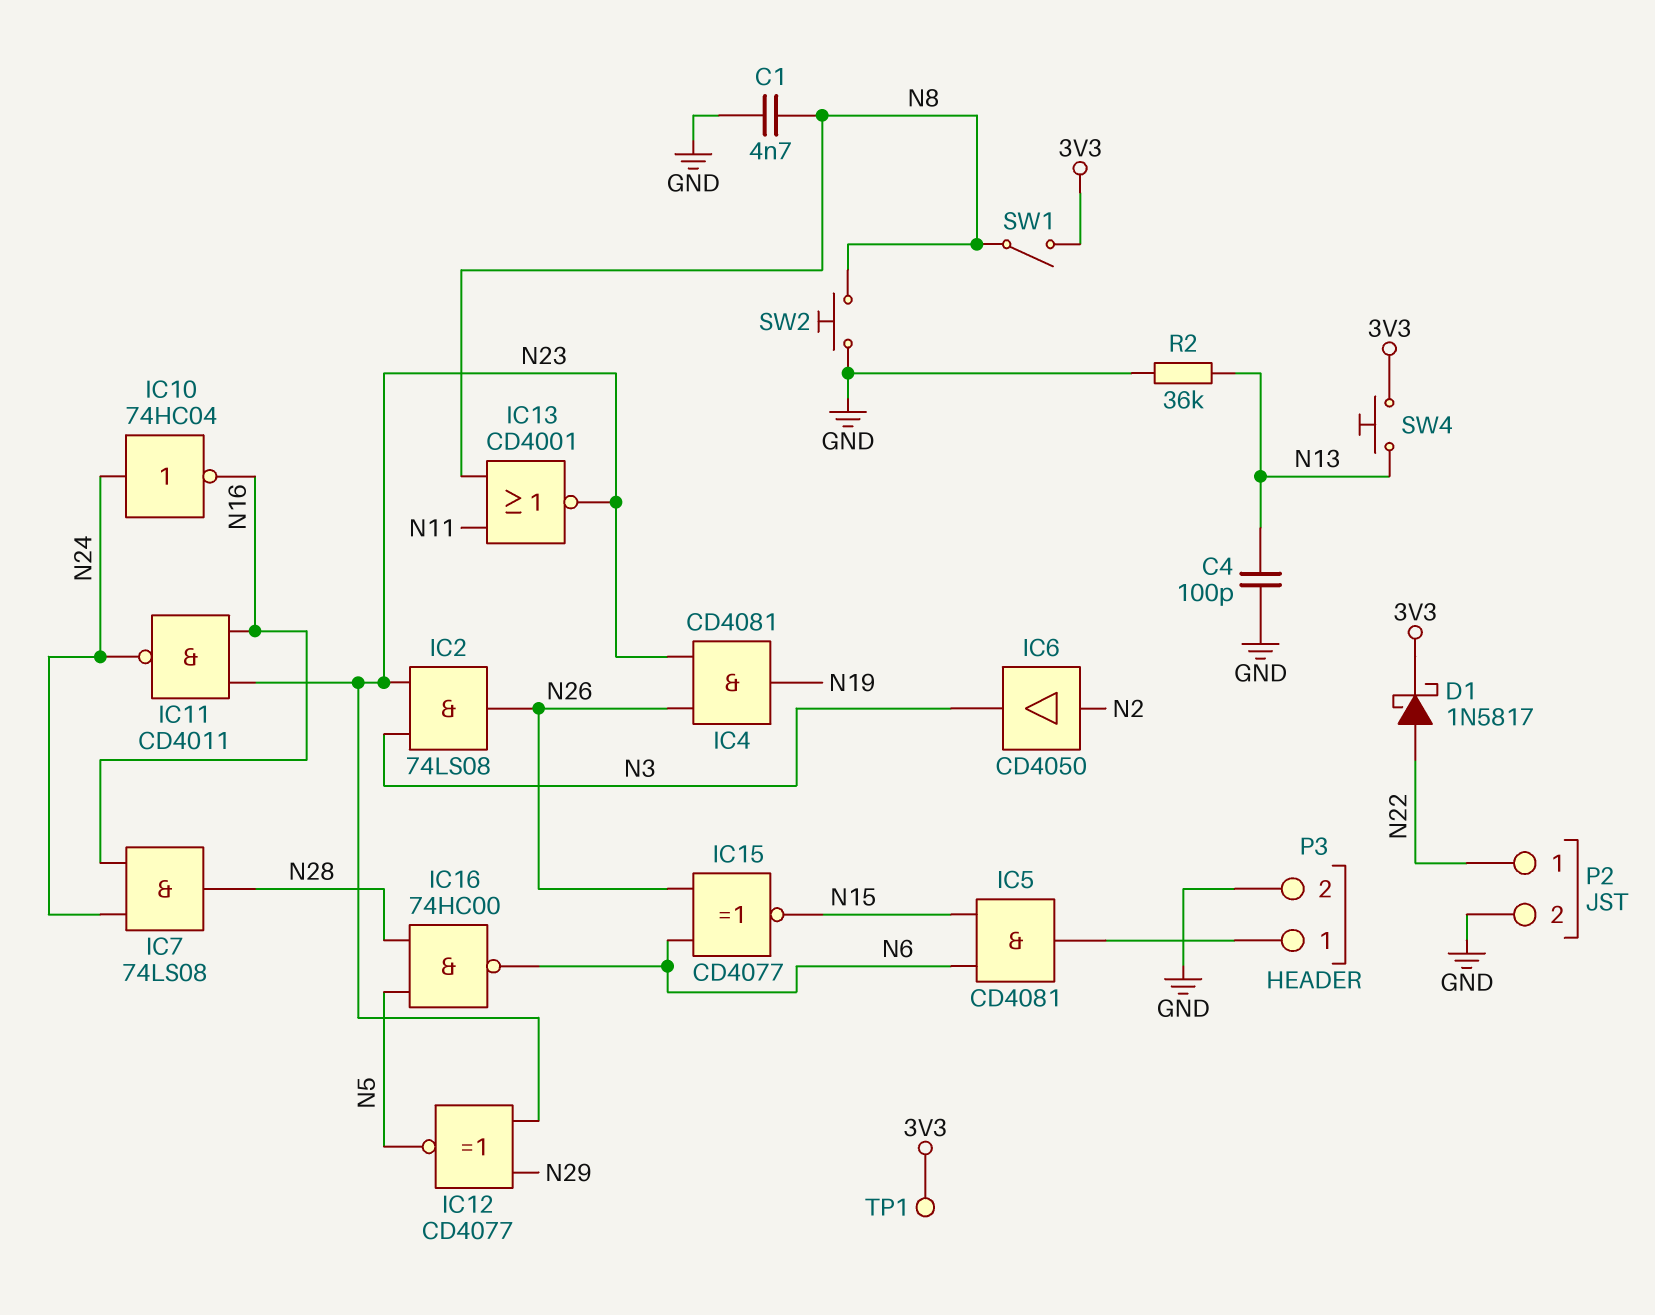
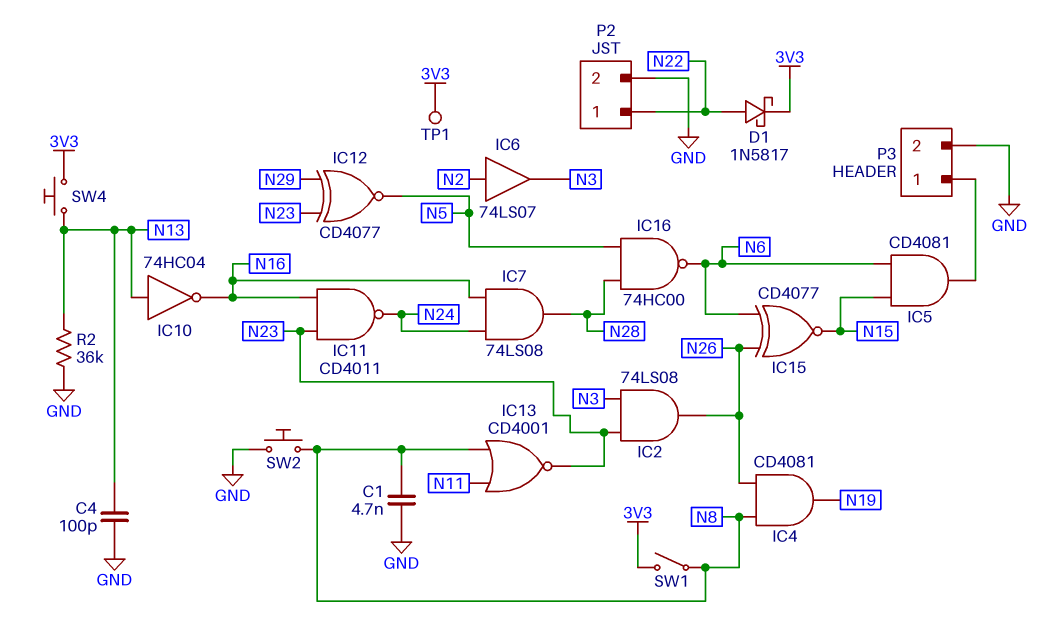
IC4: AND CD4081 (in N23, in N26, out N19) -> AND CD4081 (in N8, in N26, out N19)
IC6: buffer CD4050 (in N2, out N3) -> buffer 74LS07 (in N2, out N3)
IC10: NOT 74HC04 (in N24, out N16) -> NOT 74HC04 (in N13, out N16)

